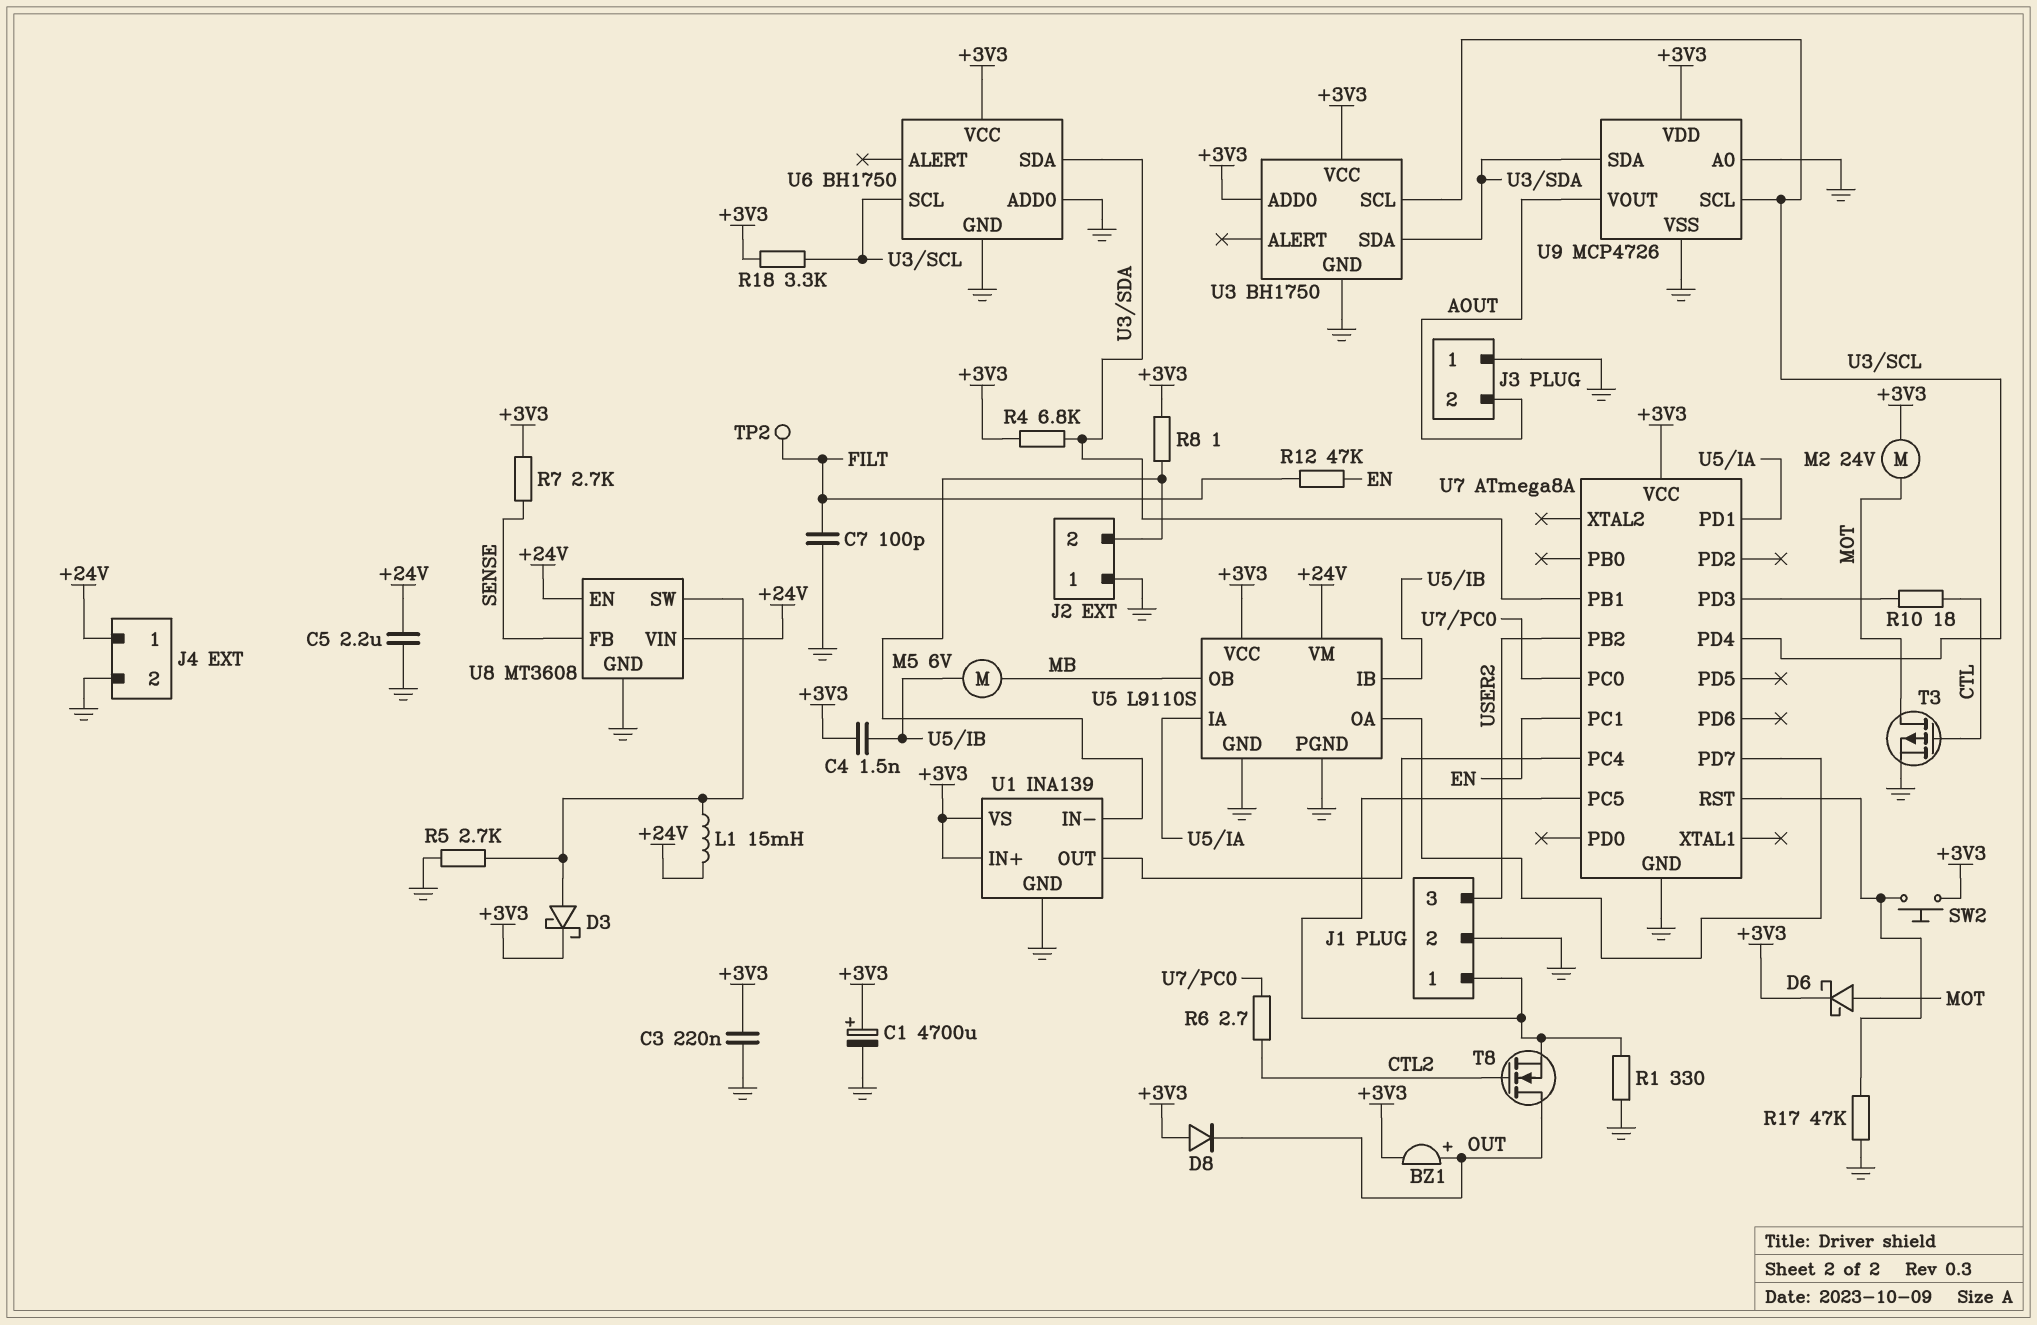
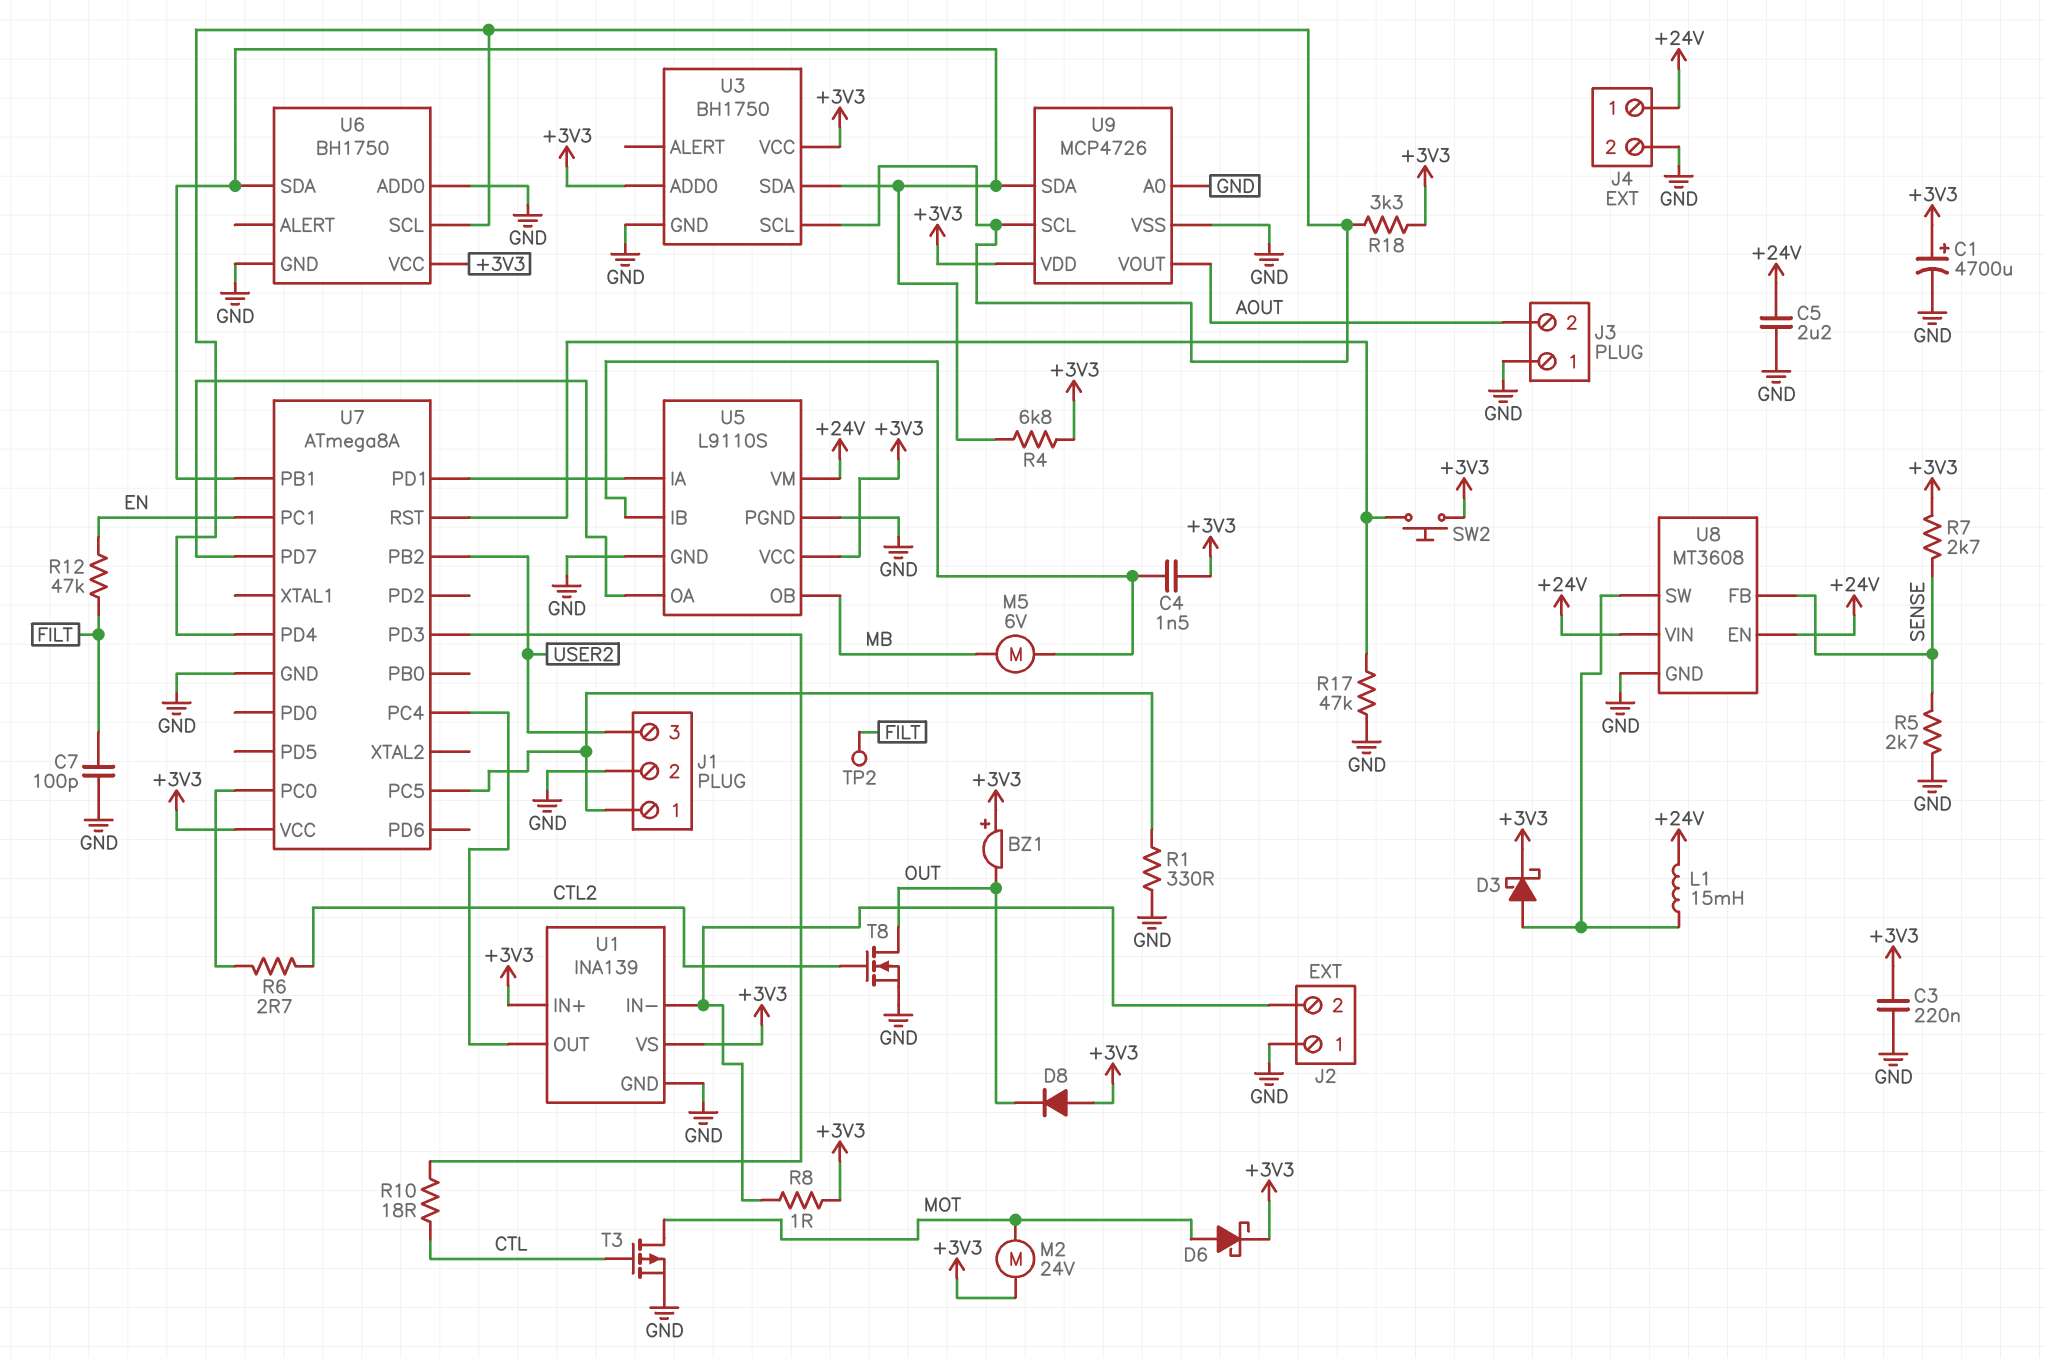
BZ1: buzzer (plus OUT, minus +3V3) -> buzzer (plus +3V3, minus OUT)
R5: 2.7k (GND, U8/SW) -> 2.7k (GND, SENSE)
T8: NMOS (G CTL2, D OUT, S J1/1) -> NMOS (G CTL2, D OUT, S GND)

